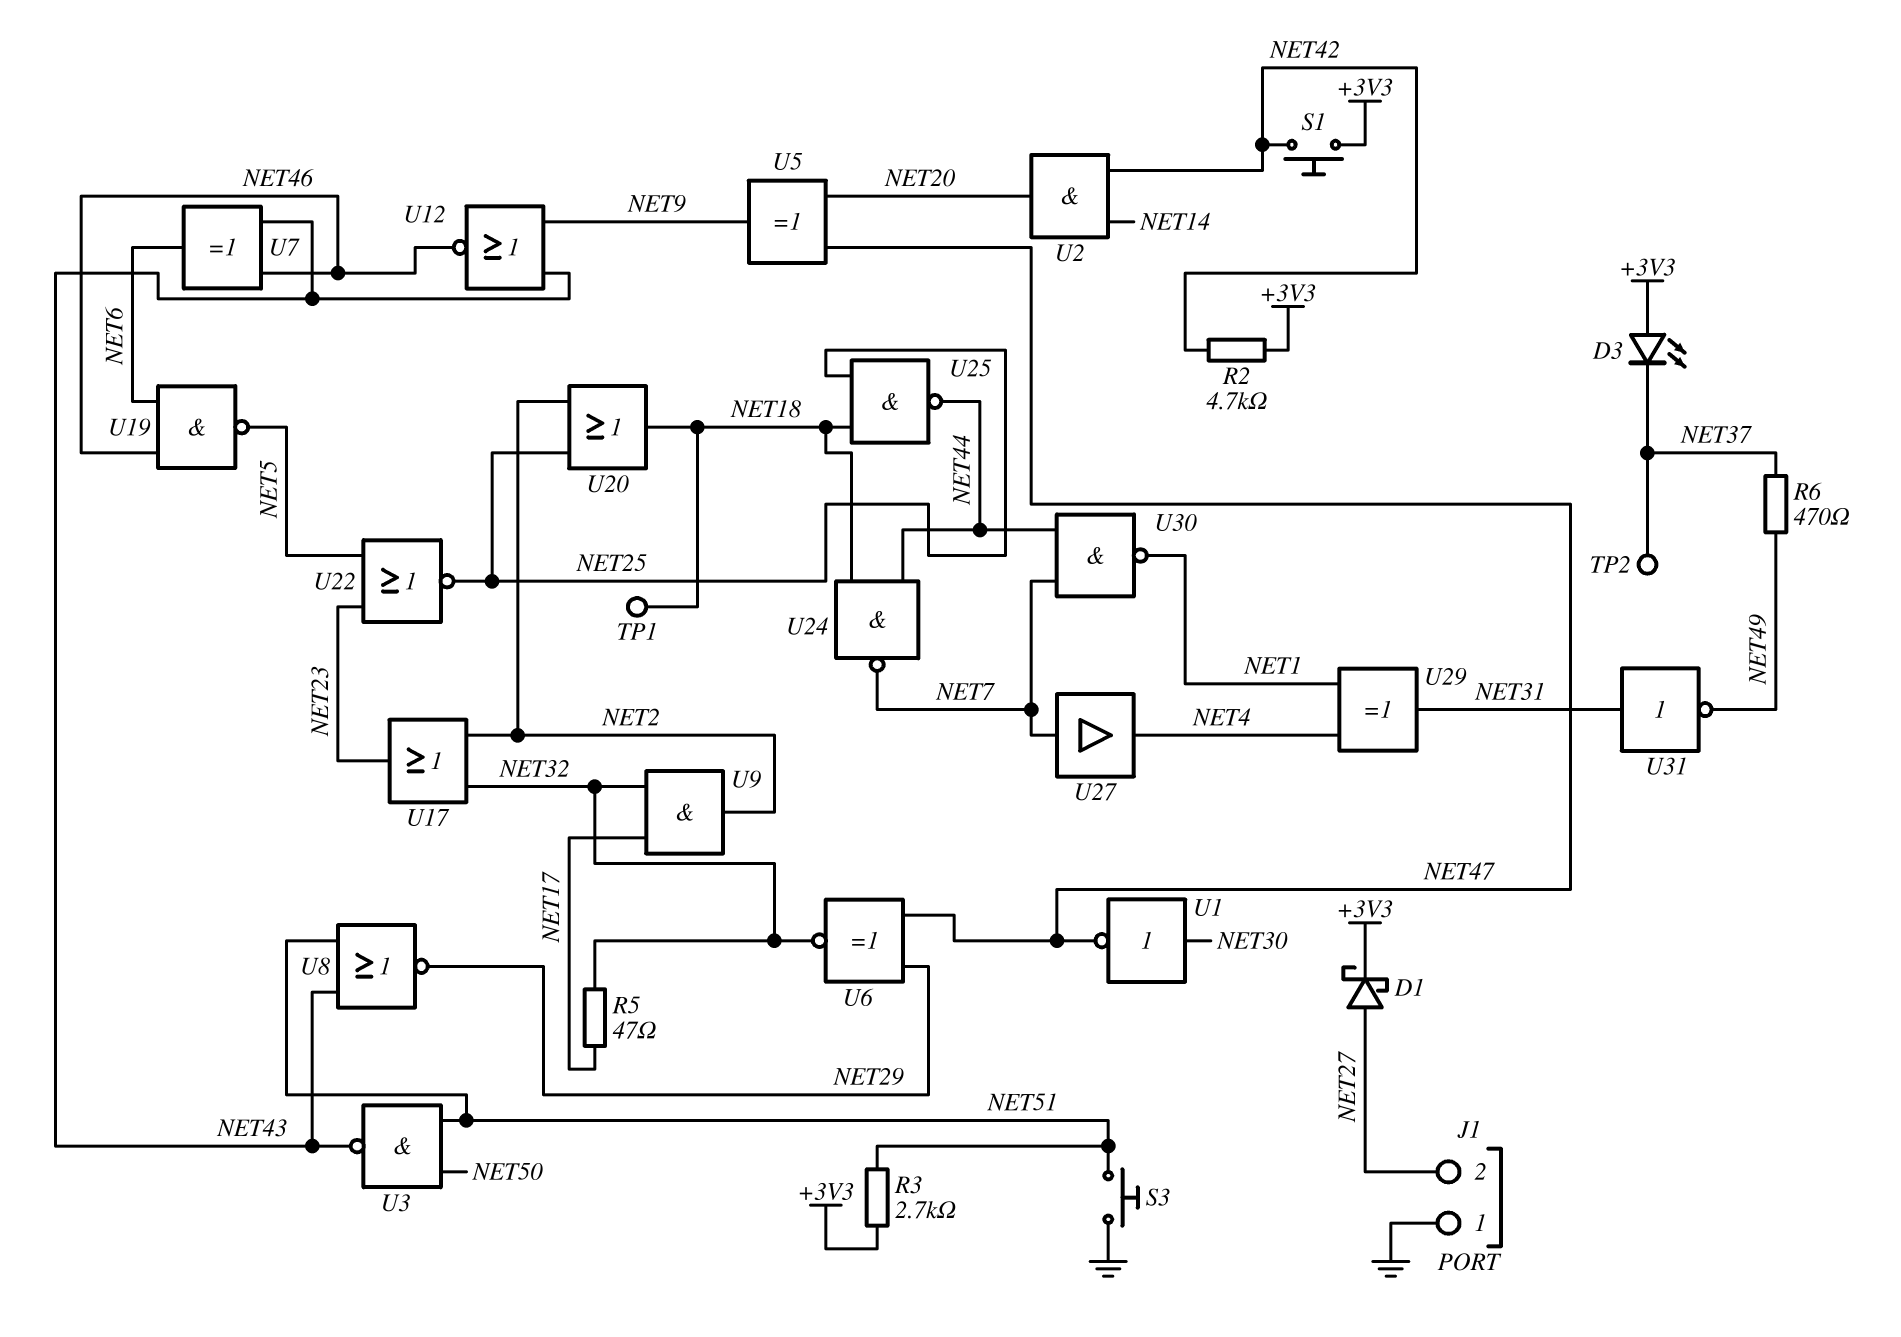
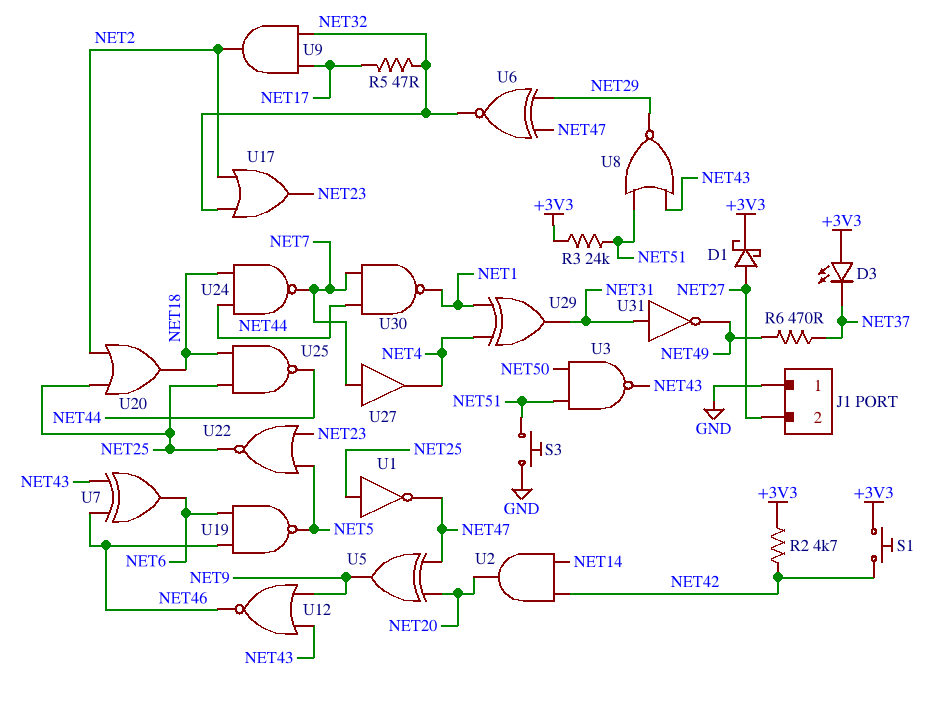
R3: 2.7k (+3V3, NET51) -> 24k (+3V3, NET51)
TP1: test point (NET18) -> none
TP2: test point (NET37) -> none
U1: NOT (in NET30, out NET47) -> NOT (in NET25, out NET47)

